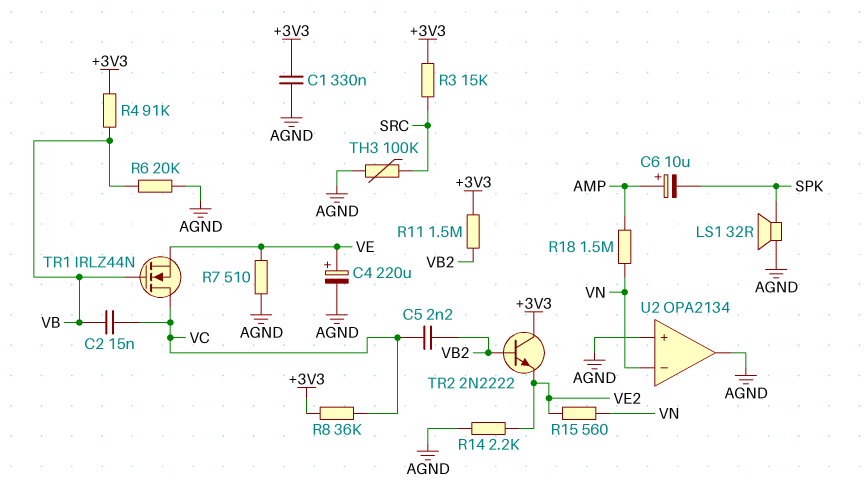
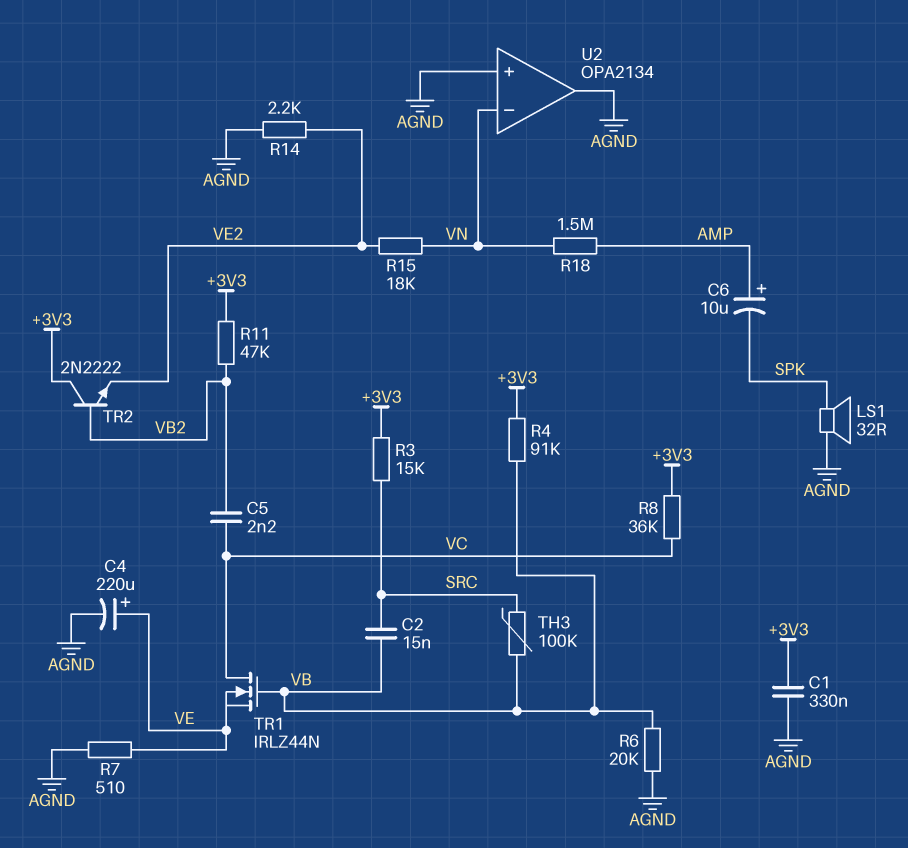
C2: 15nF (VB, VC) -> 15nF (SRC, VB)
R11: 1.5M (+3V3, VB2) -> 47k (+3V3, VB2)
R15: 560 (VE2, VN) -> 18k (VE2, VN)
TH3: 100k (AGND, SRC) -> 100k (SRC, VB)

